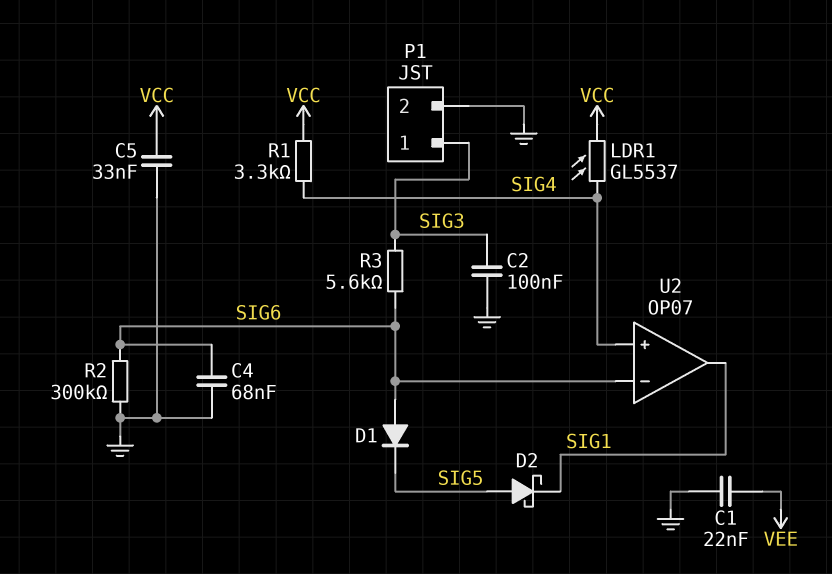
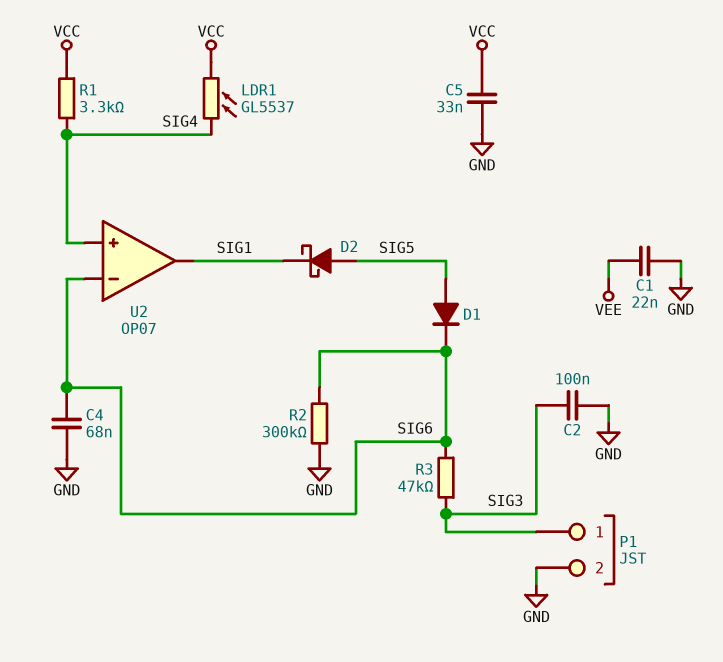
D1: diode (A SIG6, K SIG5) -> diode (A SIG5, K SIG6)
R3: 5.6k (SIG3, SIG6) -> 47k (SIG3, SIG6)

